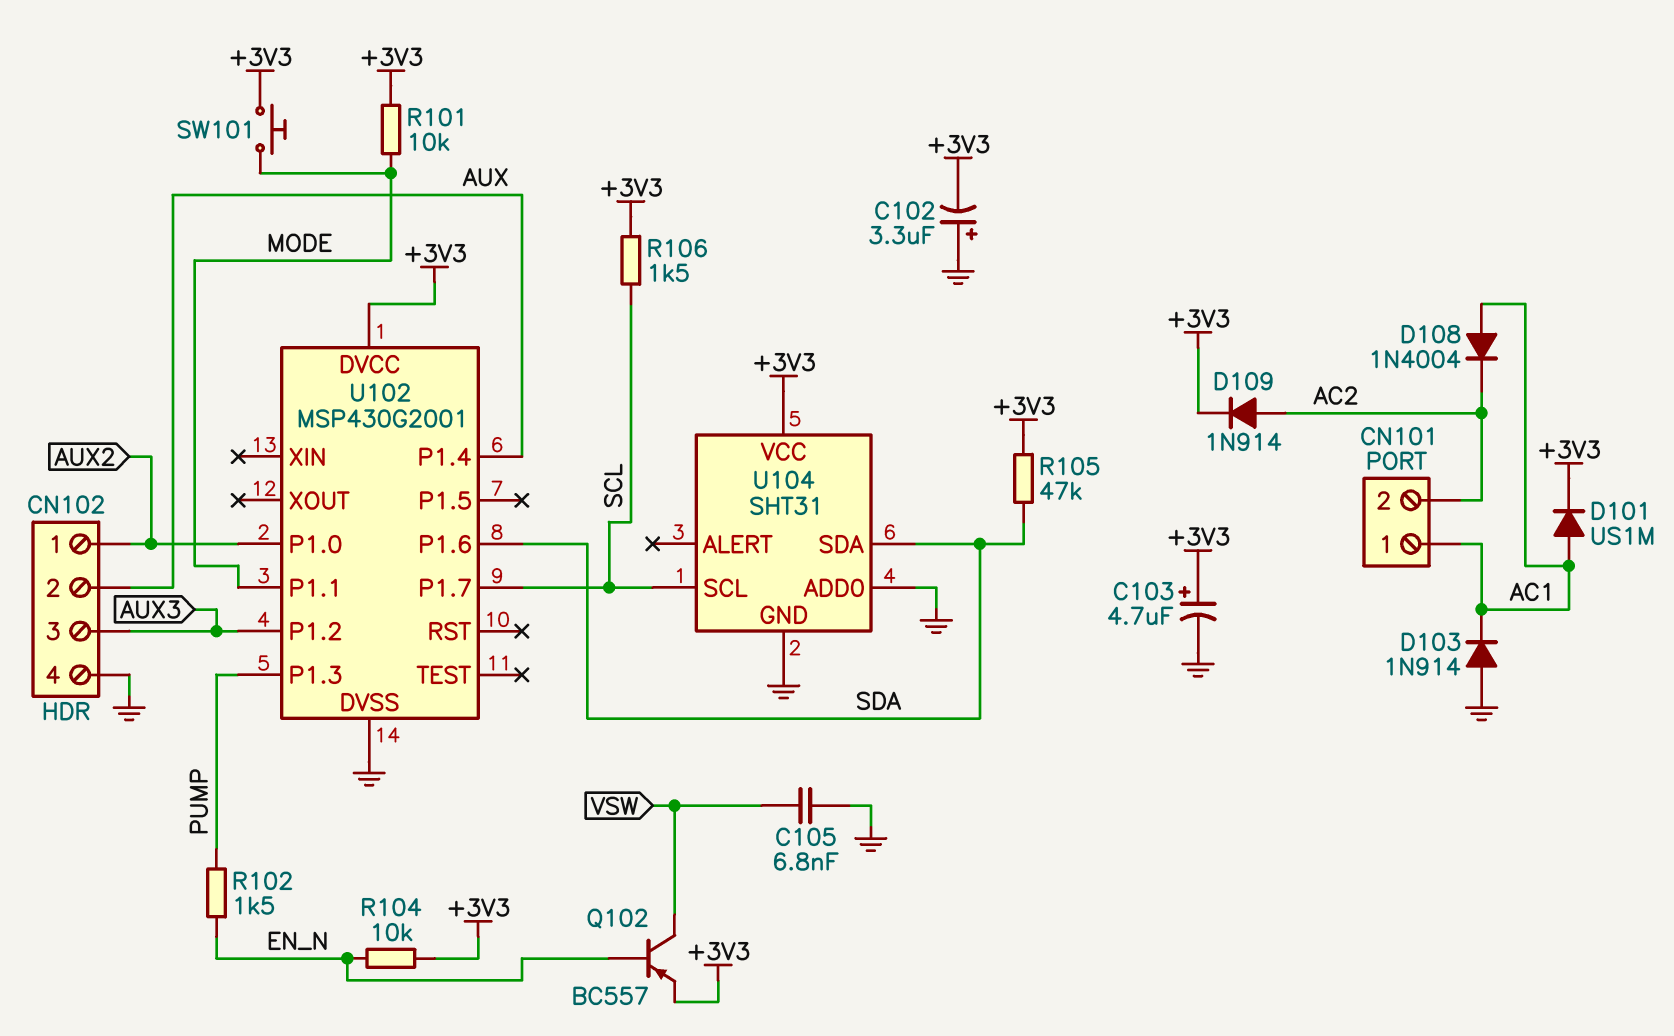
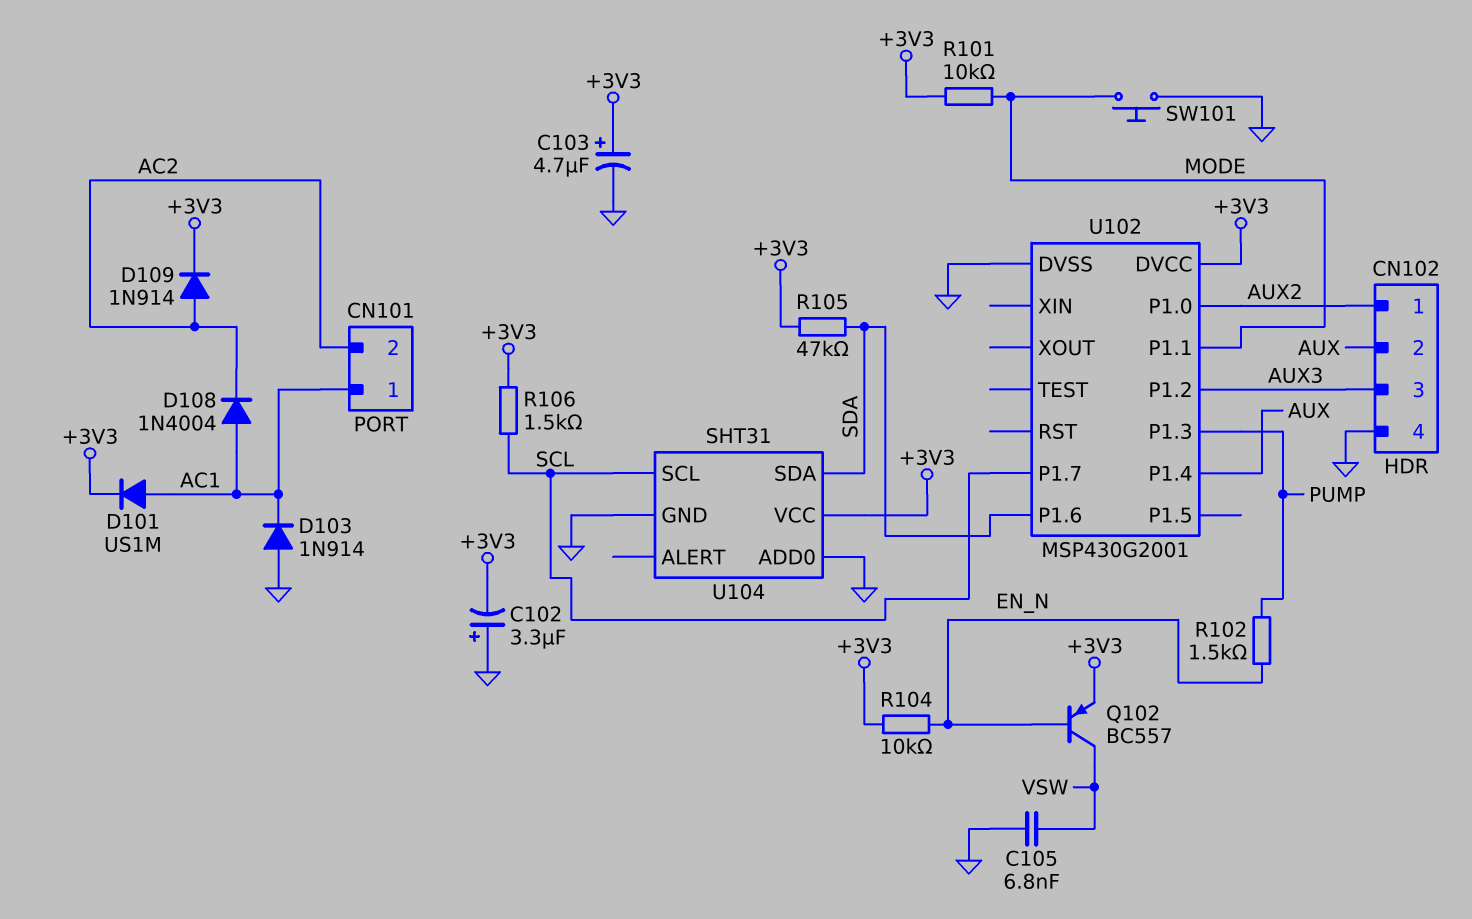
SW101: button (+3V3, MODE) -> button (GND, MODE)

